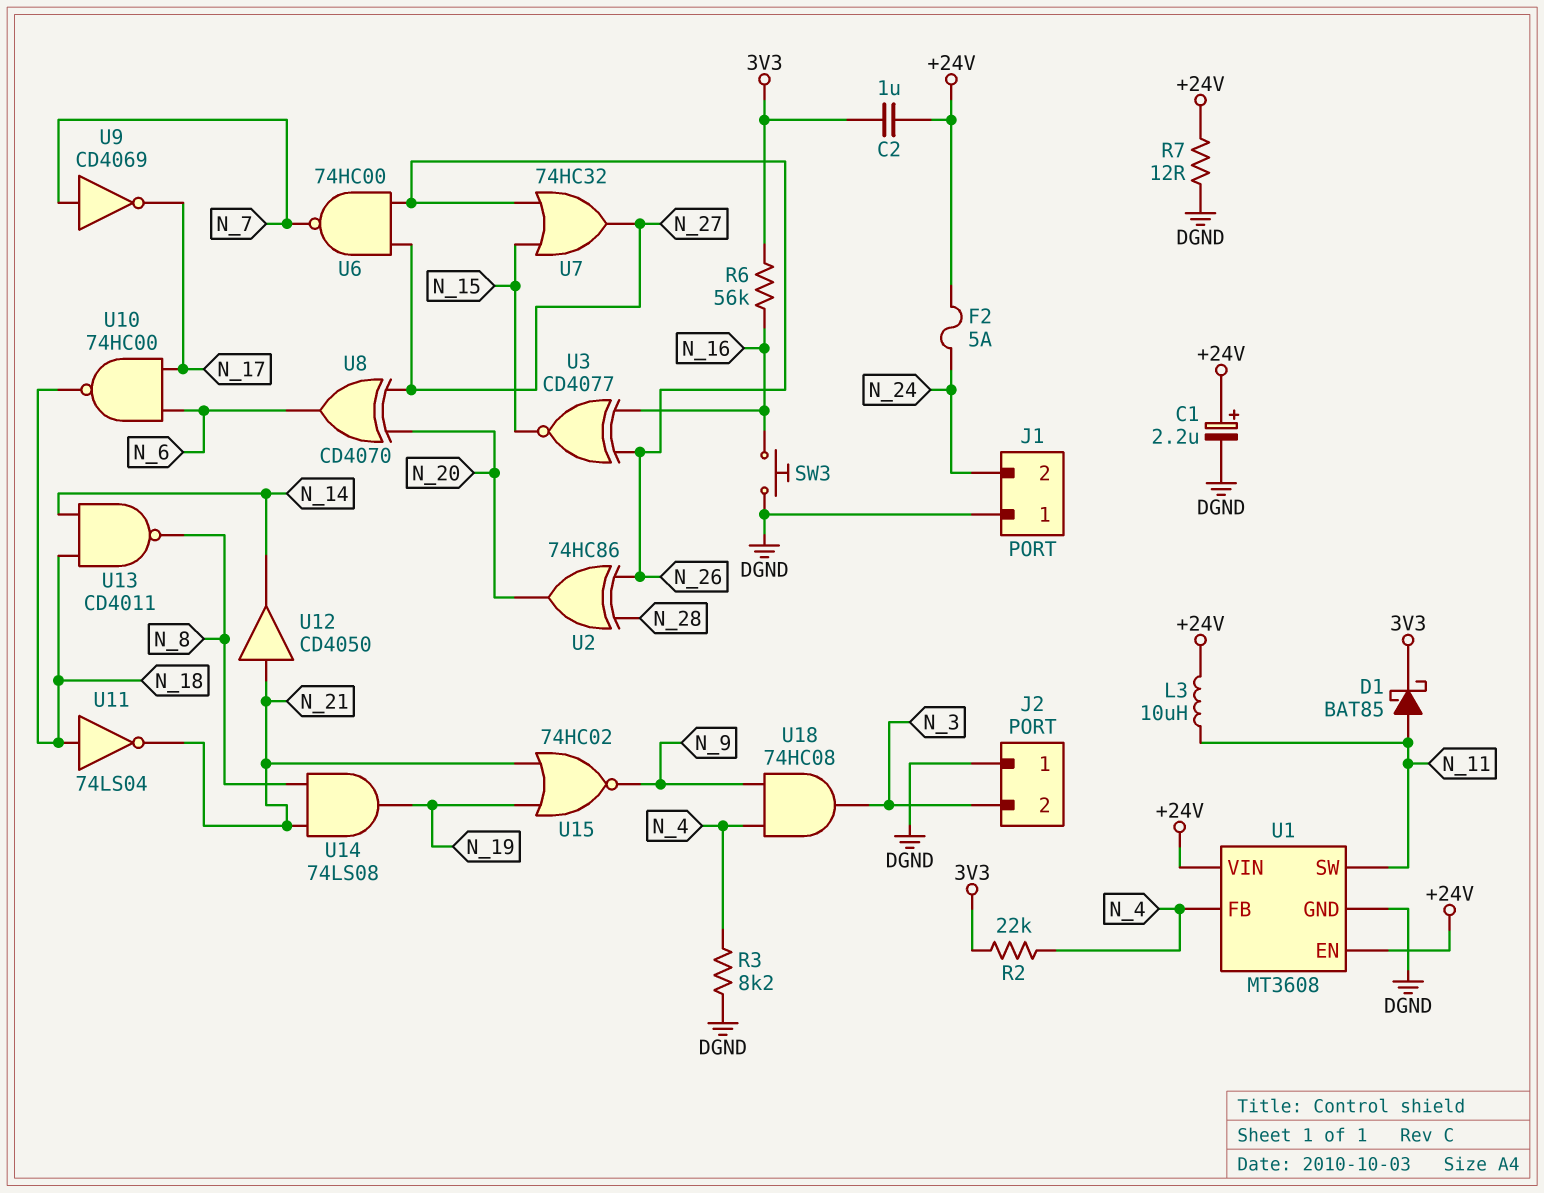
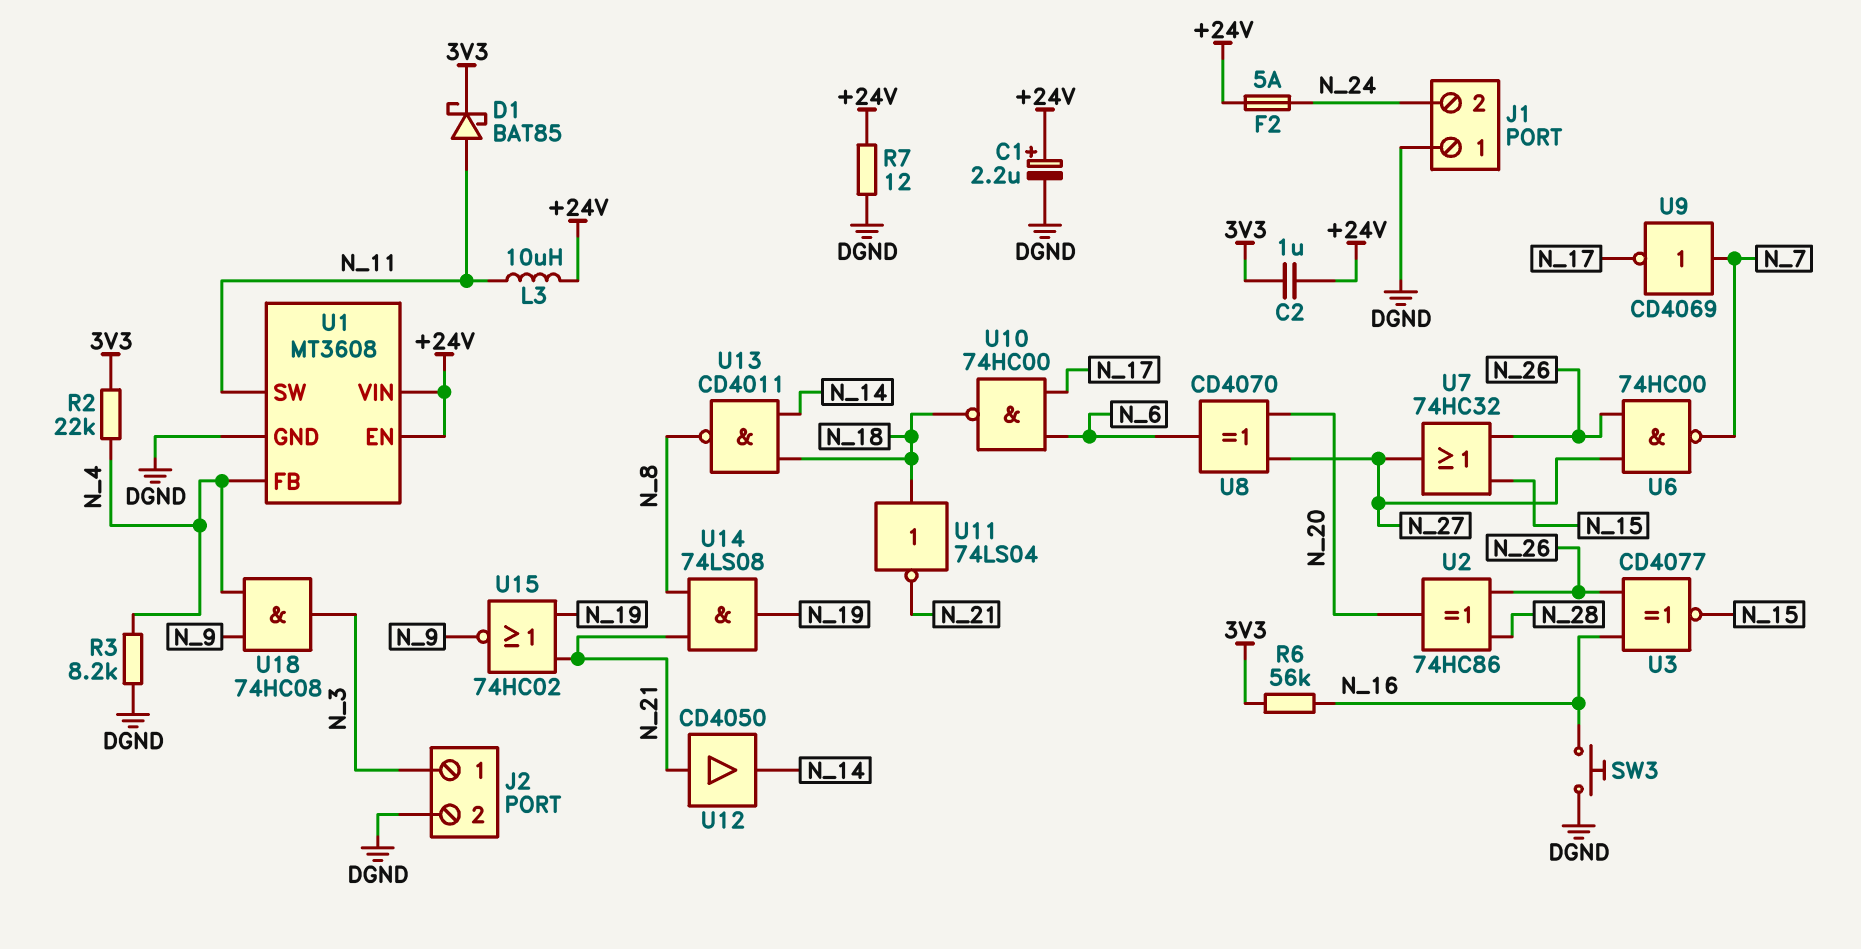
J2 pin 1: DGND -> N_3
J2 pin 2: N_3 -> DGND

